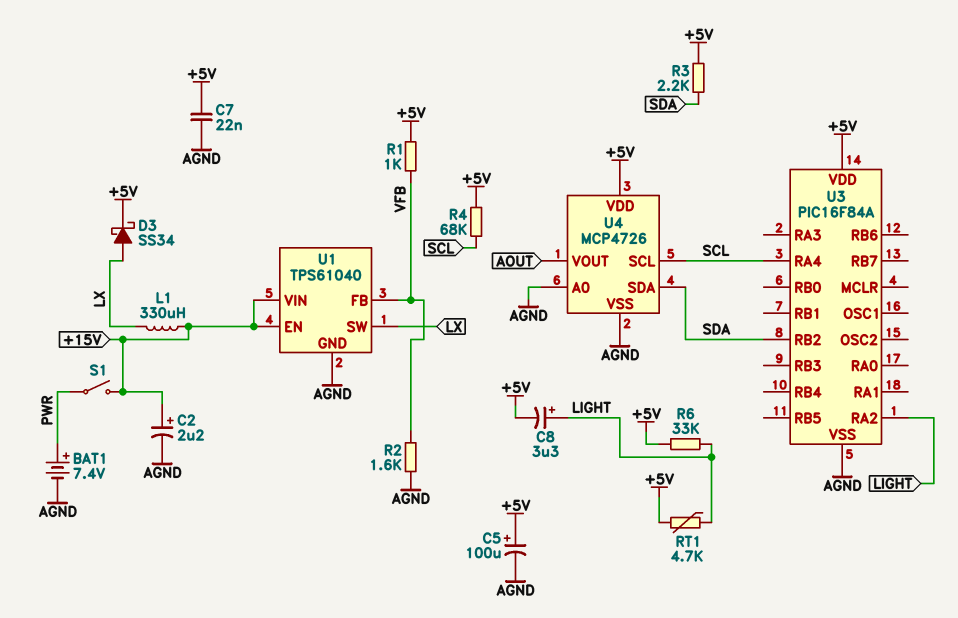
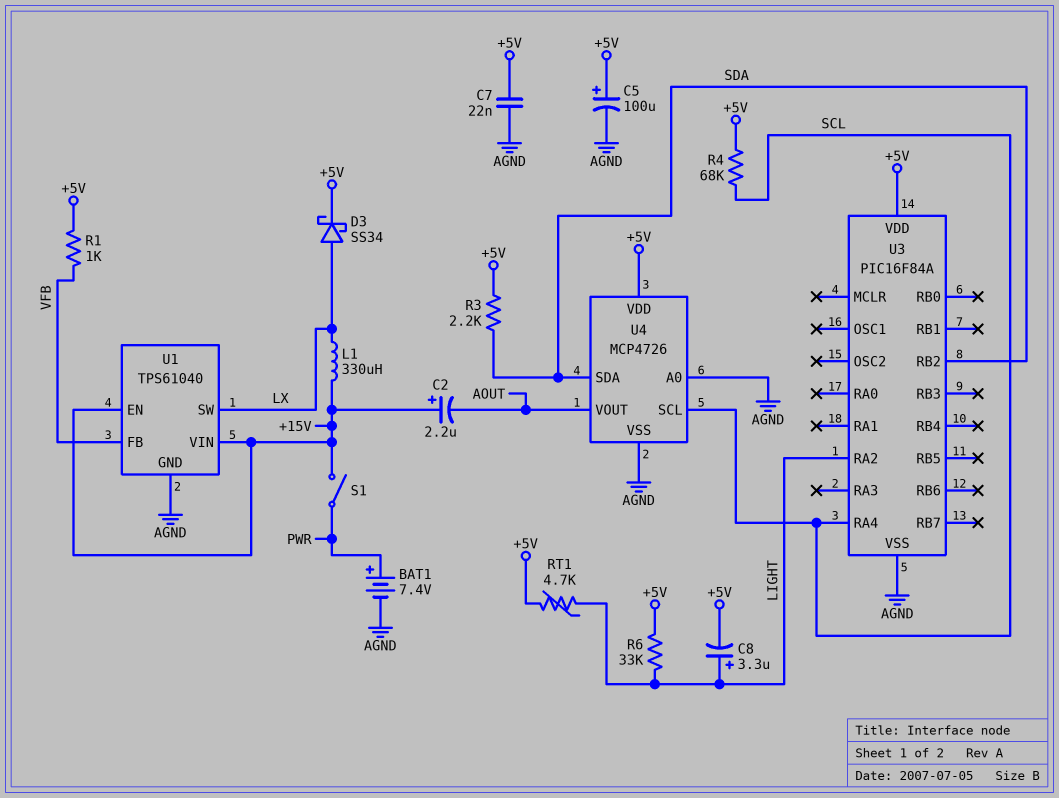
C2: 2.2uF (plus +15V, minus AGND) -> 2.2uF (plus +15V, minus AOUT)
R2: 1.6k (AGND, VFB) -> none

